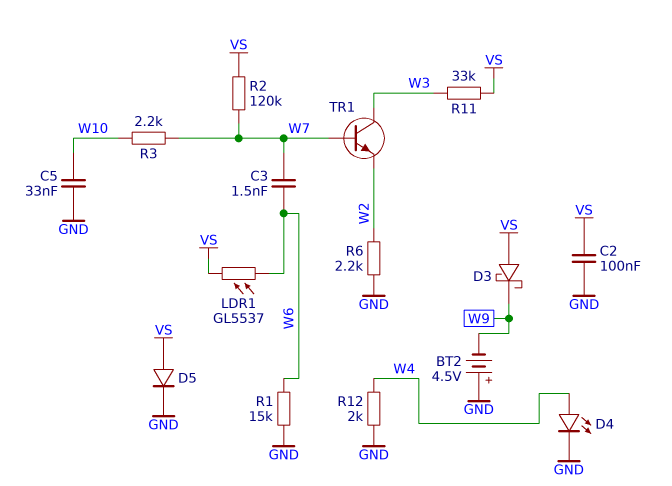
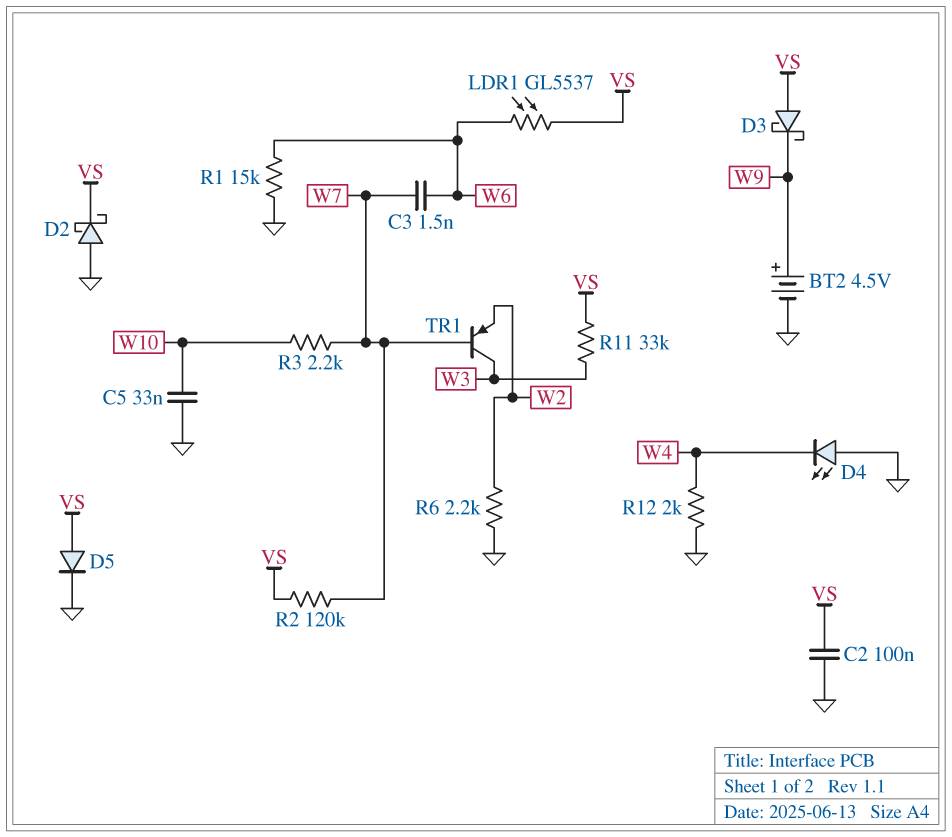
BT2: 4.5V (plus GND, minus W9) -> 4.5V (plus W9, minus GND)
D2: none -> schottky (A GND, K VS)
D4: LED (A W4, K GND) -> LED (A GND, K W4)
TR1: NPN (B W7, C W3, E W2) -> PNP (B W7, C W3, E W2)

